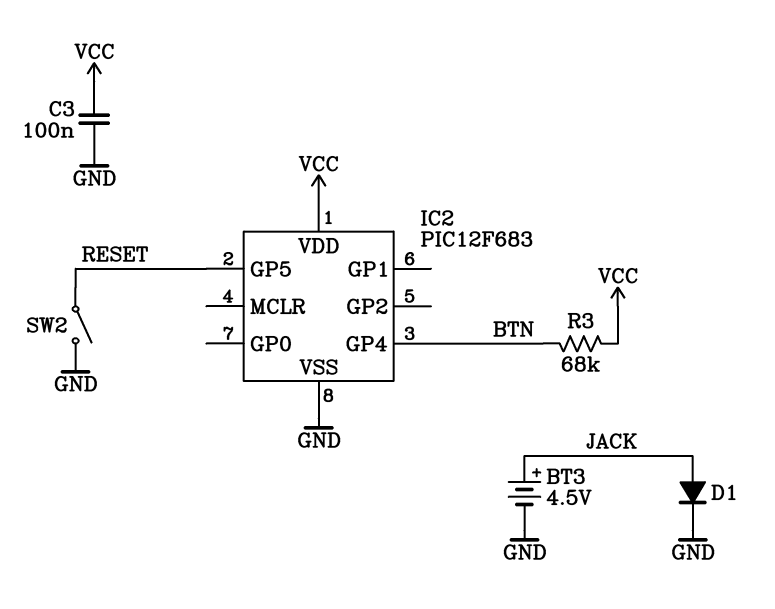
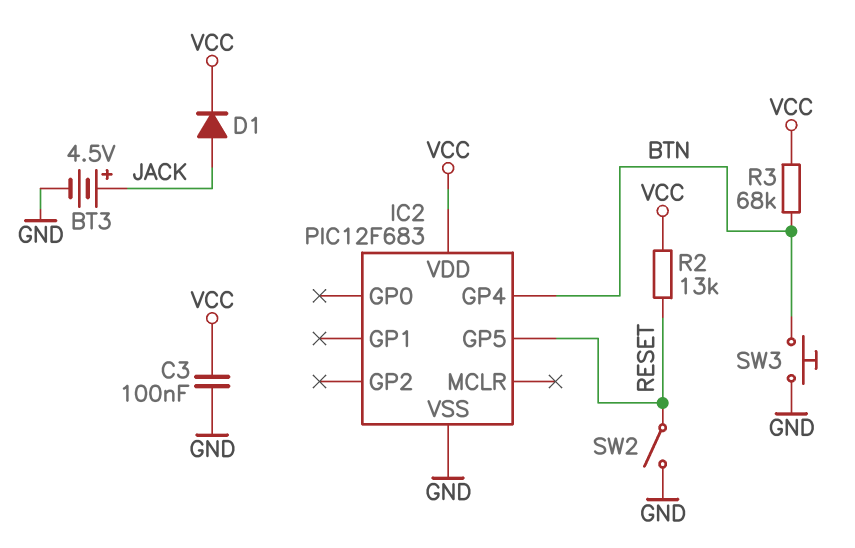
D1: diode (A JACK, K GND) -> diode (A JACK, K VCC)
R2: none -> 13k (RESET, VCC)
SW3: none -> button (BTN, GND)

